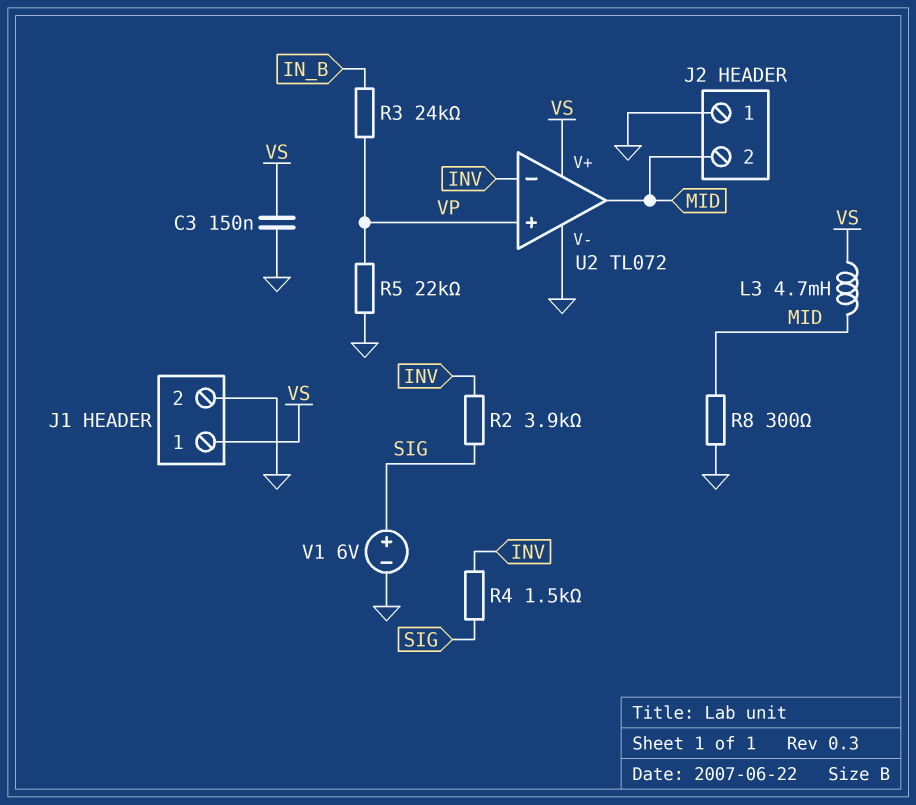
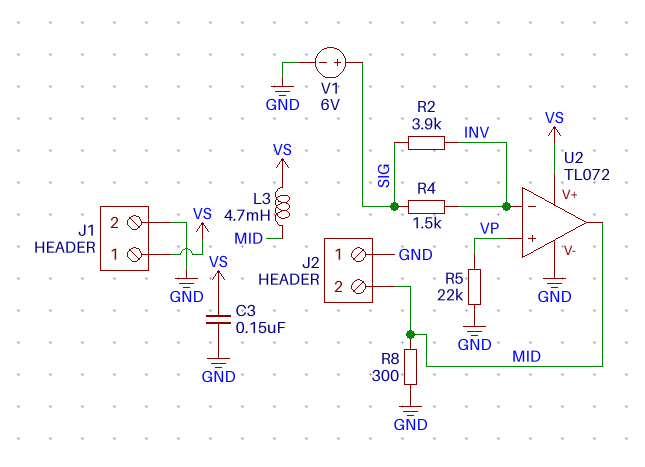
R3: 24k (IN_B, VP) -> none

